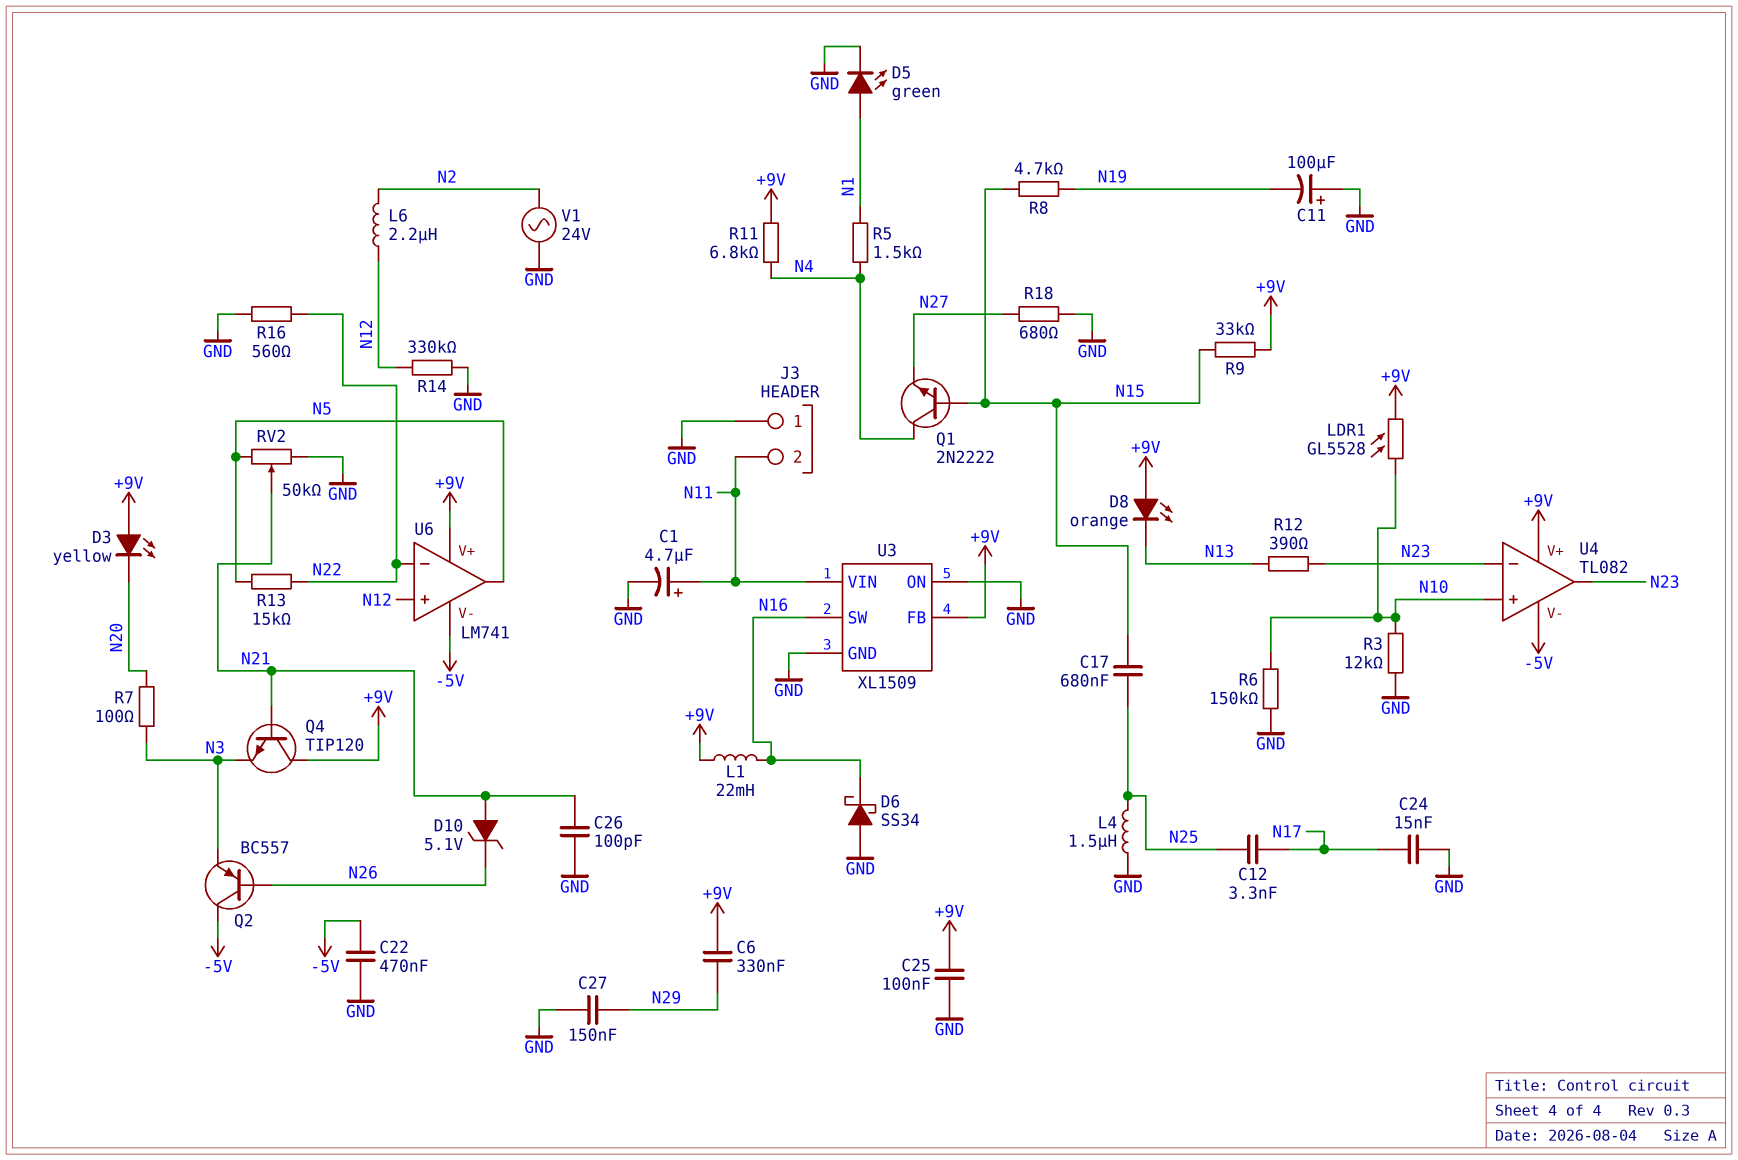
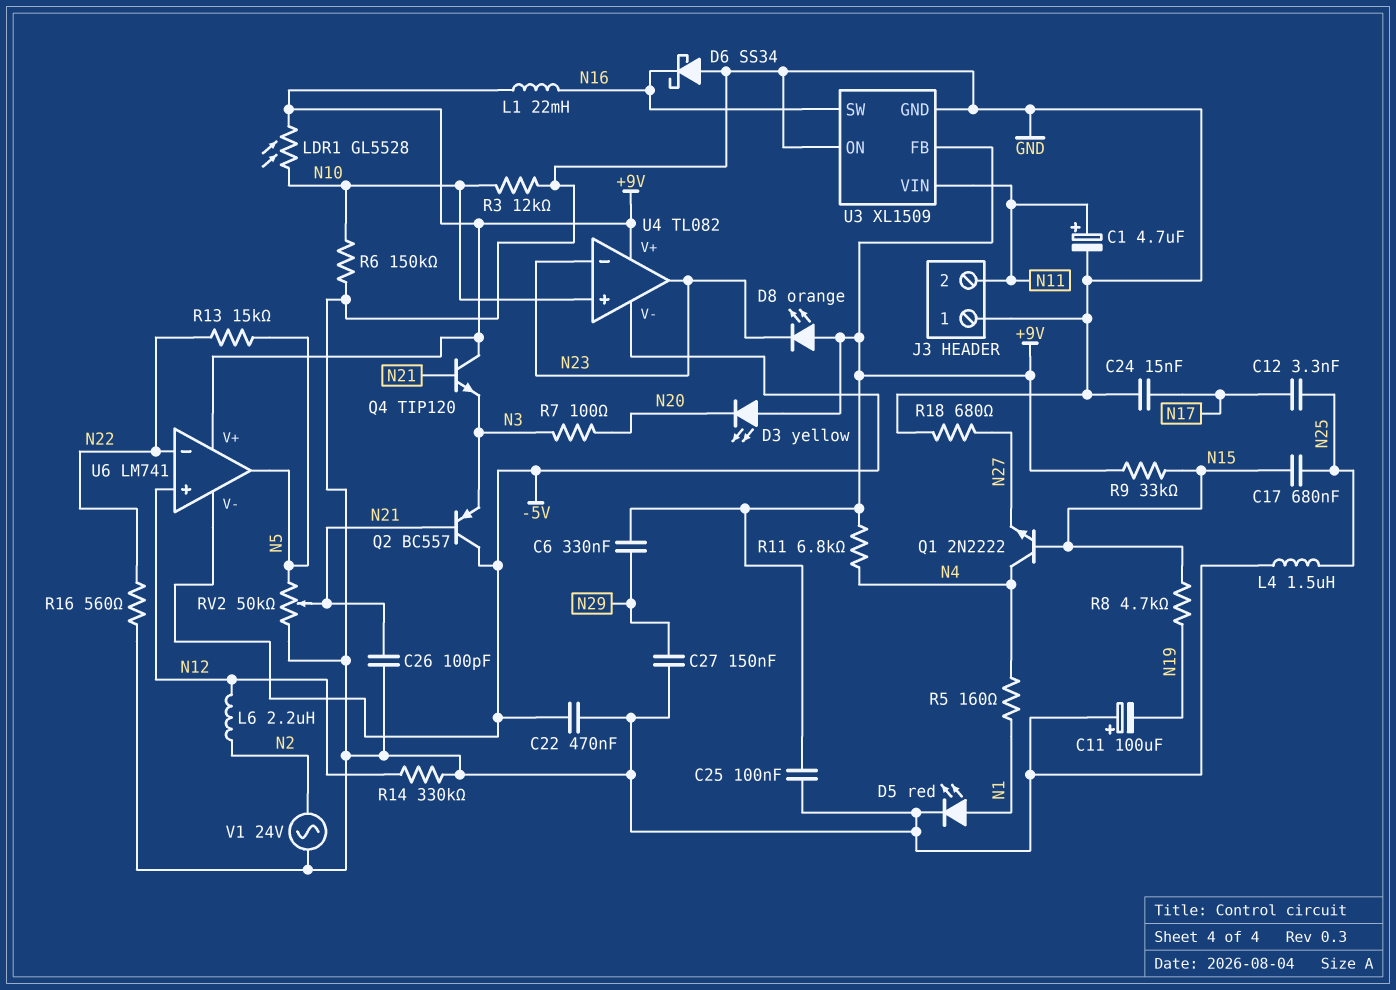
D5: LED green (A N1, K GND) -> LED red (A N1, K GND)
D8: LED orange (A +9V, K N13) -> LED orange (A +9V, K N23)
D10: zener 5.1V (A N21, K N26) -> none
Q2: PNP BC557 (B N26, C -5V, E N3) -> PNP BC557 (B N21, C -5V, E N3)
R5: 1.5k (N1, N4) -> 160 (N1, N4)
R12: 390 (N13, N23) -> none

